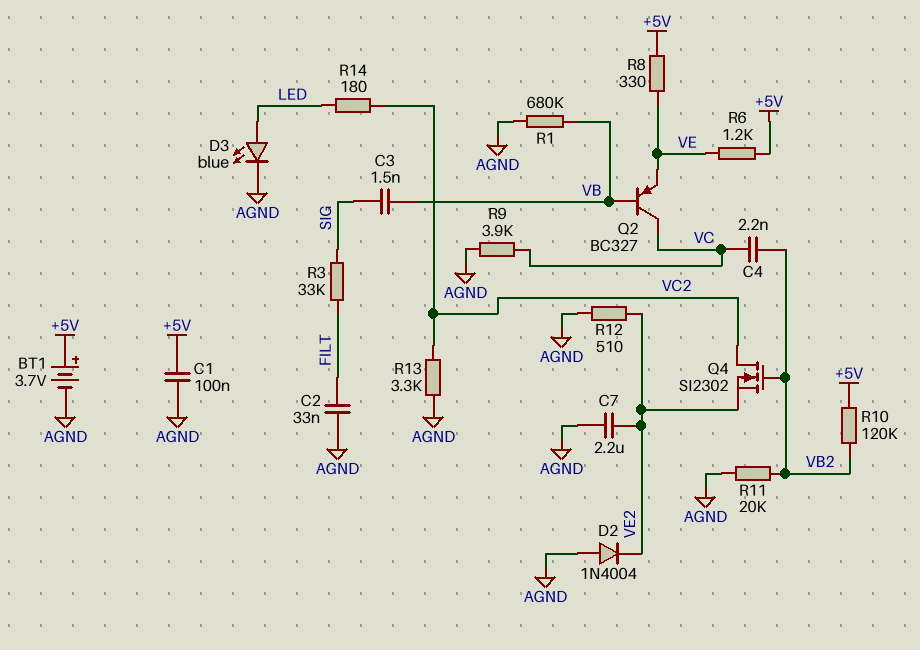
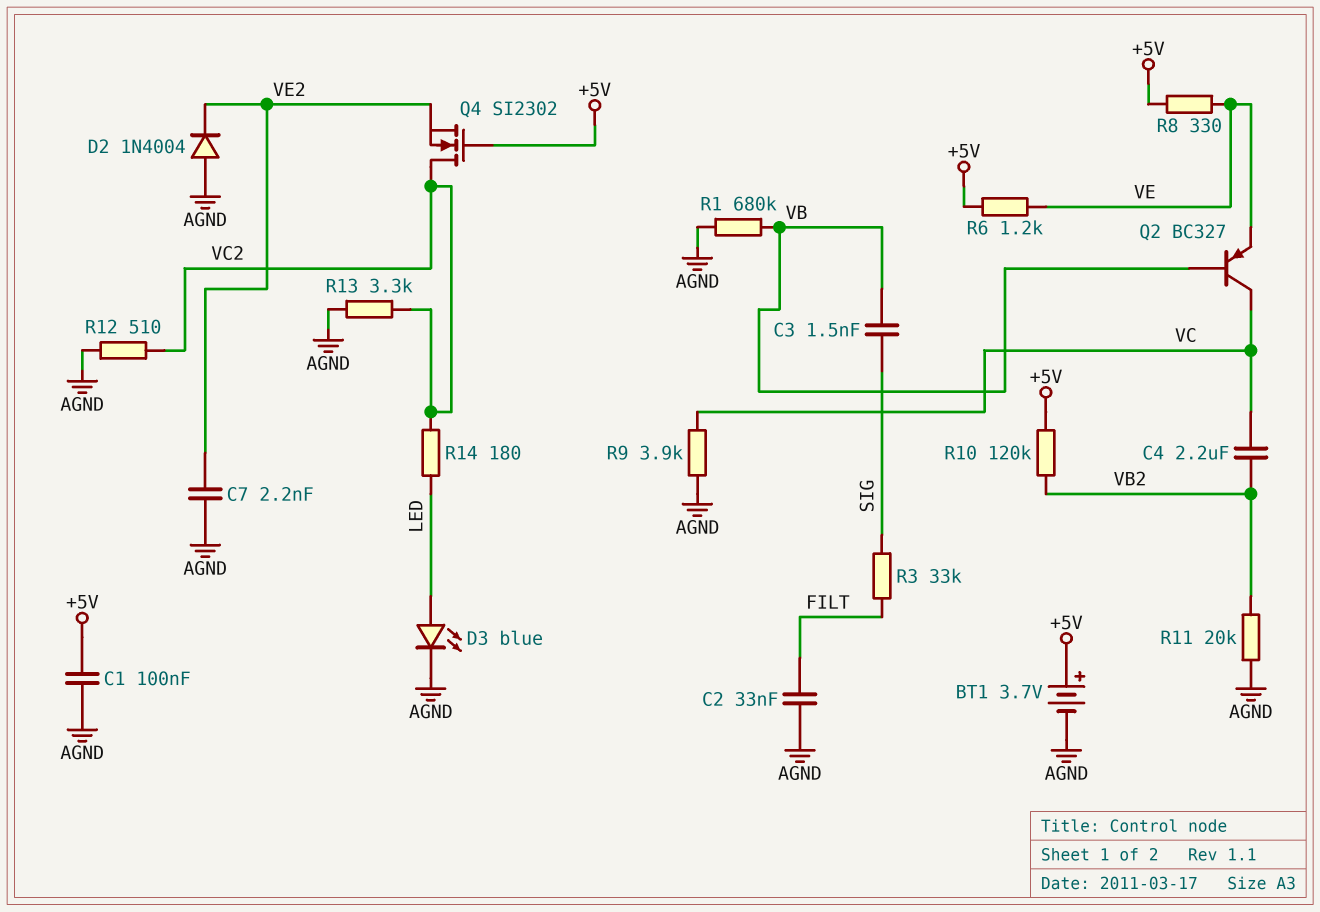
C4: 2.2nF (VB2, VC) -> 2.2uF (VB2, VC)
C7: 2.2uF (AGND, VE2) -> 2.2nF (AGND, VE2)
Q4: NMOS SI2302 (G VB2, D VC2, S VE2) -> NMOS SI2302 (G +5V, D VC2, S VE2)
R12: 510 (AGND, VE2) -> 510 (AGND, VC2)

